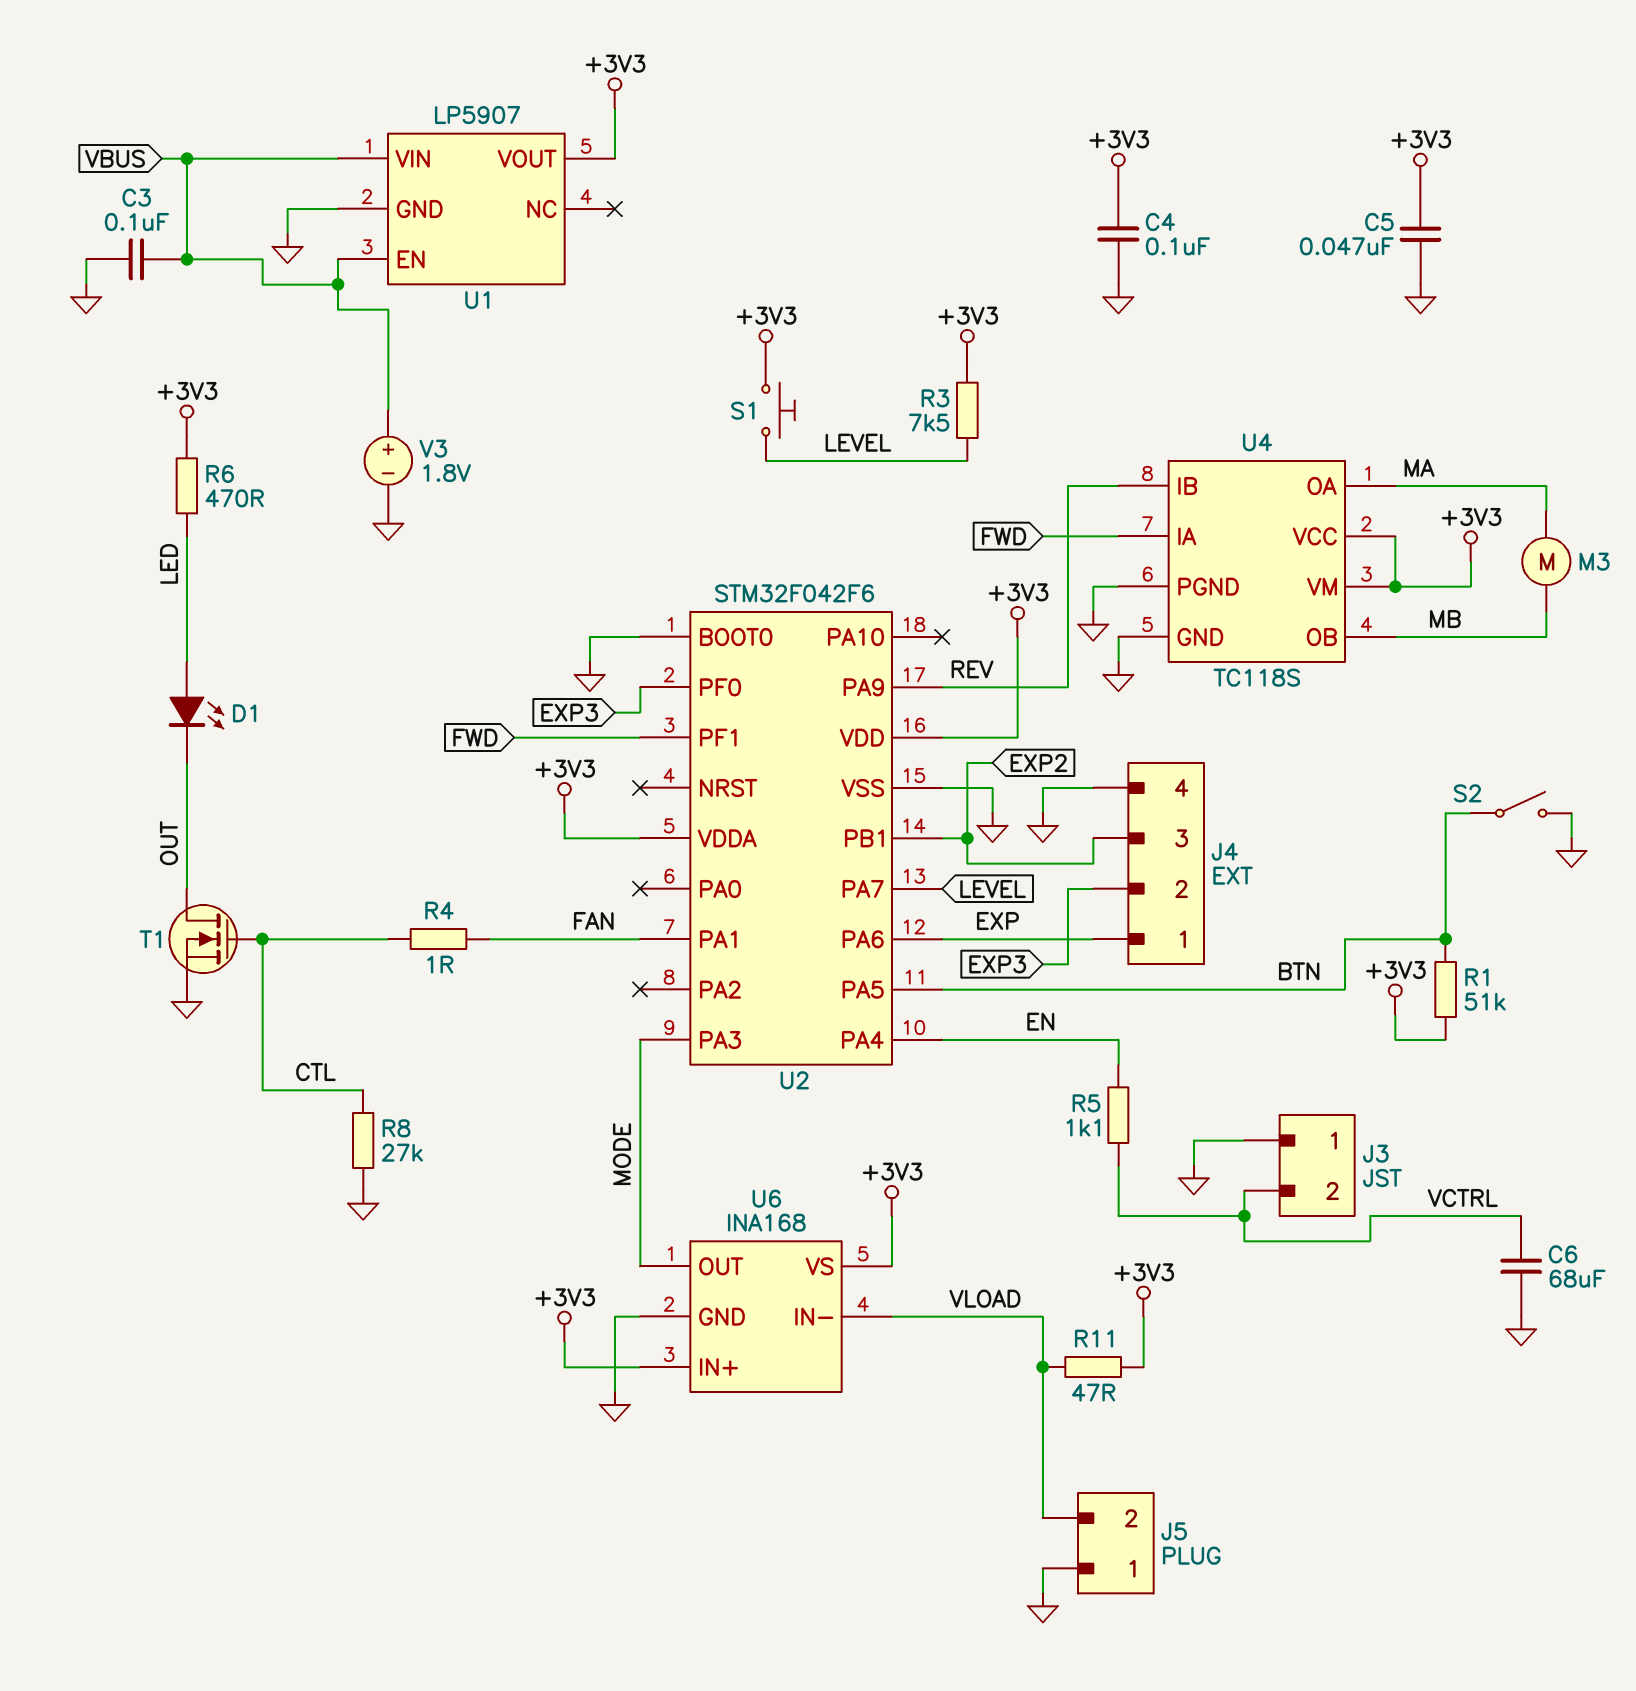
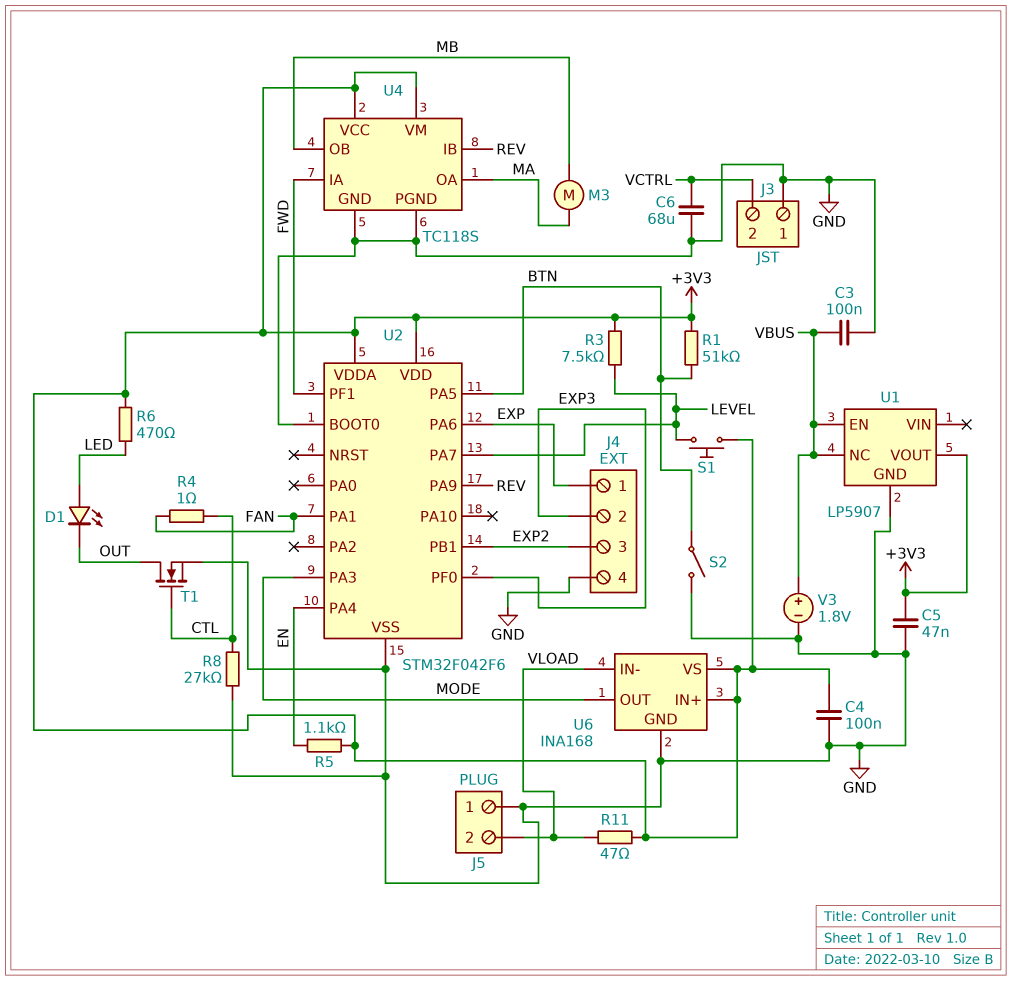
R5: 1.1k (EN, VCTRL) -> 1.1k (+3V3, EN)
U1 pin NC: none -> VBUS
U1 pin VIN: VBUS -> none

